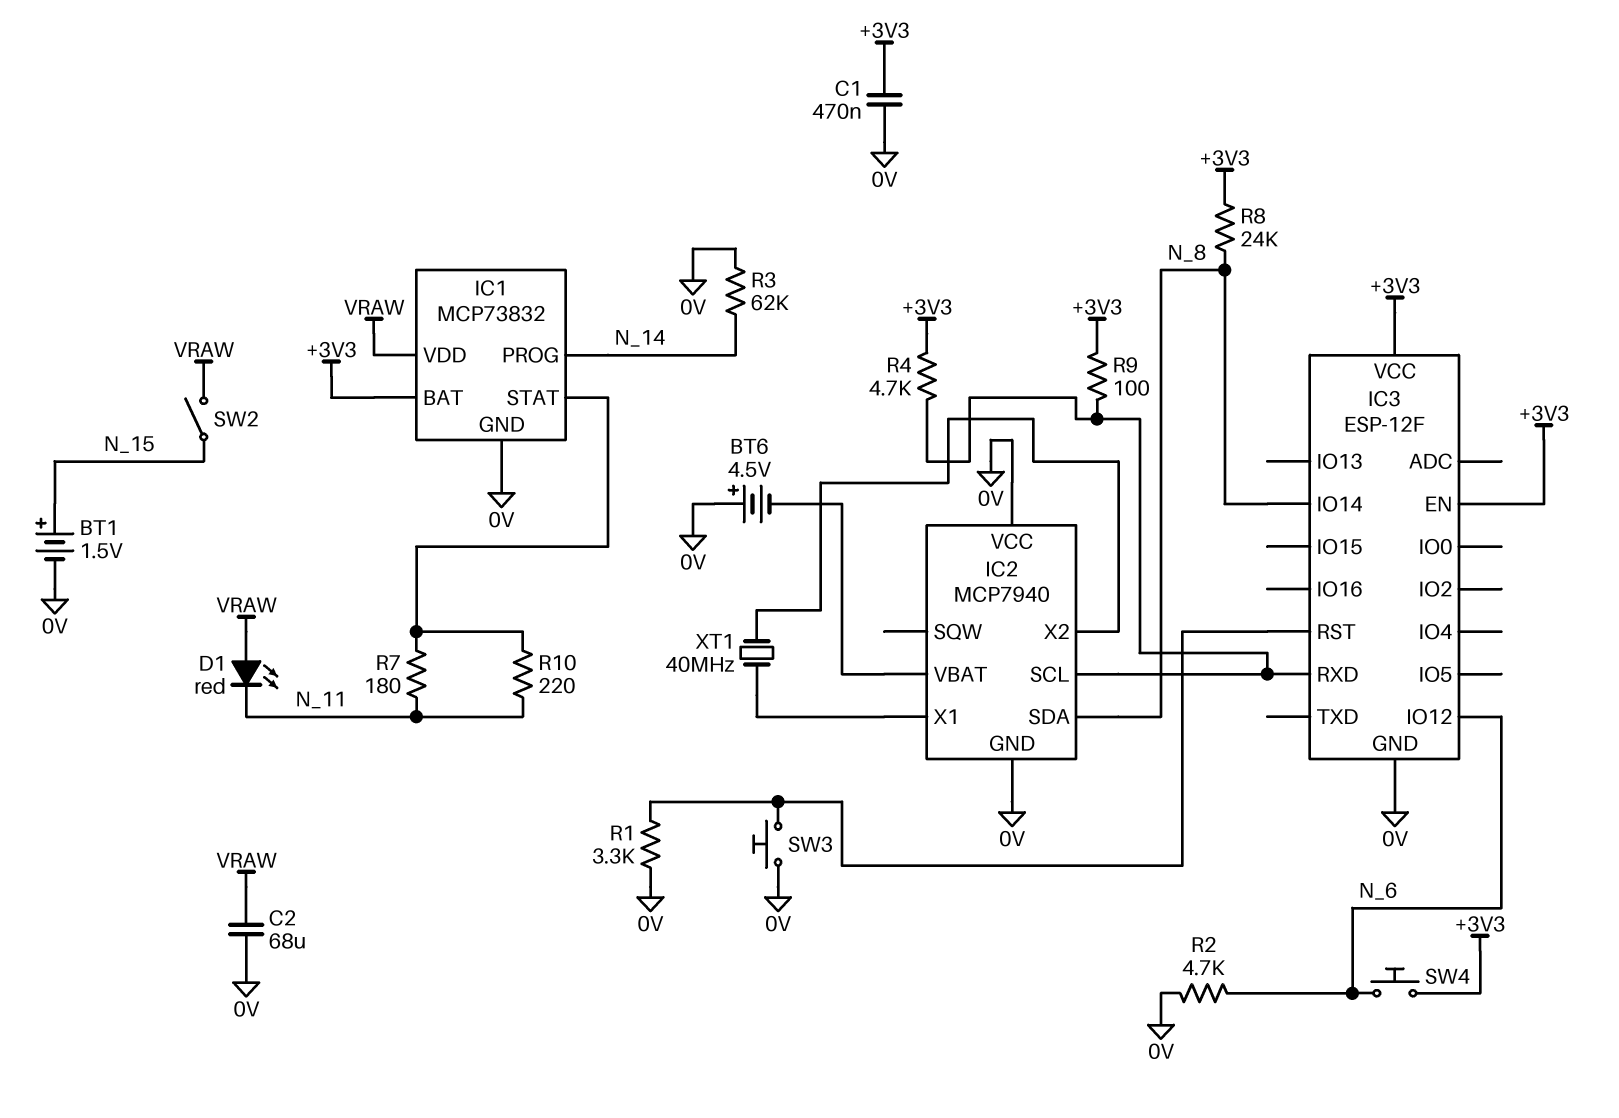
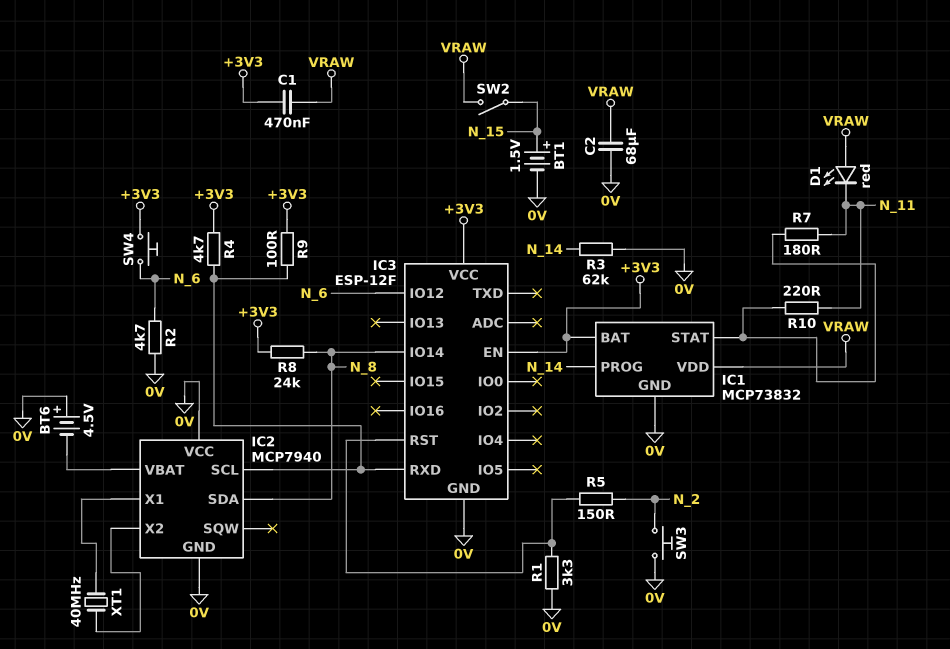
C1: 470nF (+3V3, 0V) -> 470nF (+3V3, VRAW)
R5: none -> 150 (IC3/RST, N_2)
SW3: button (0V, IC3/RST) -> button (0V, N_2)

